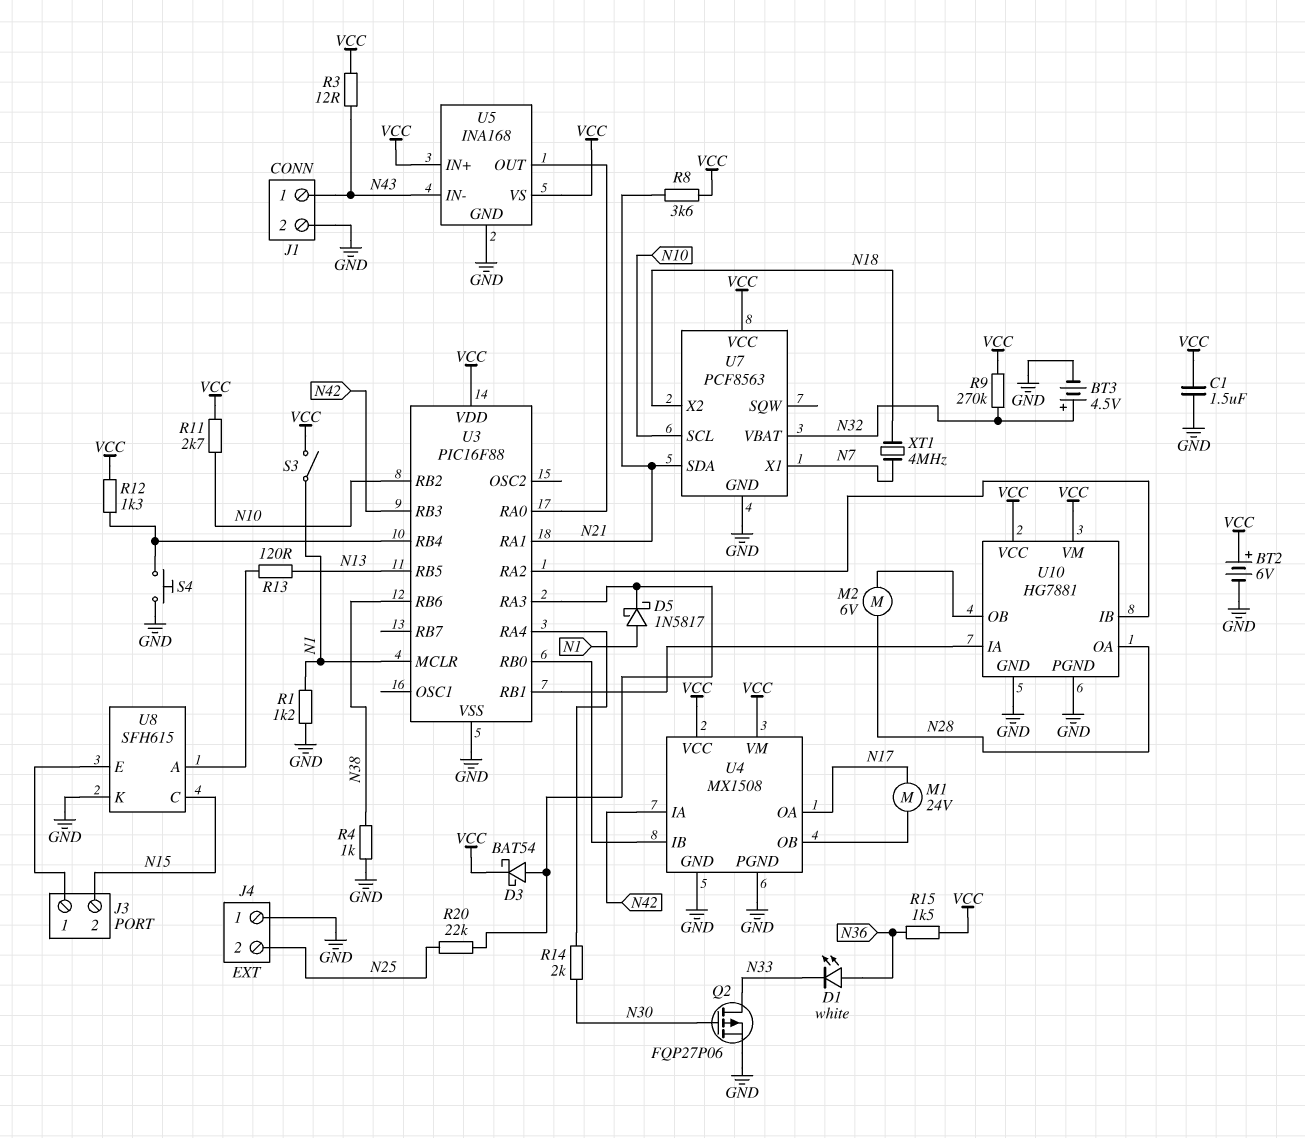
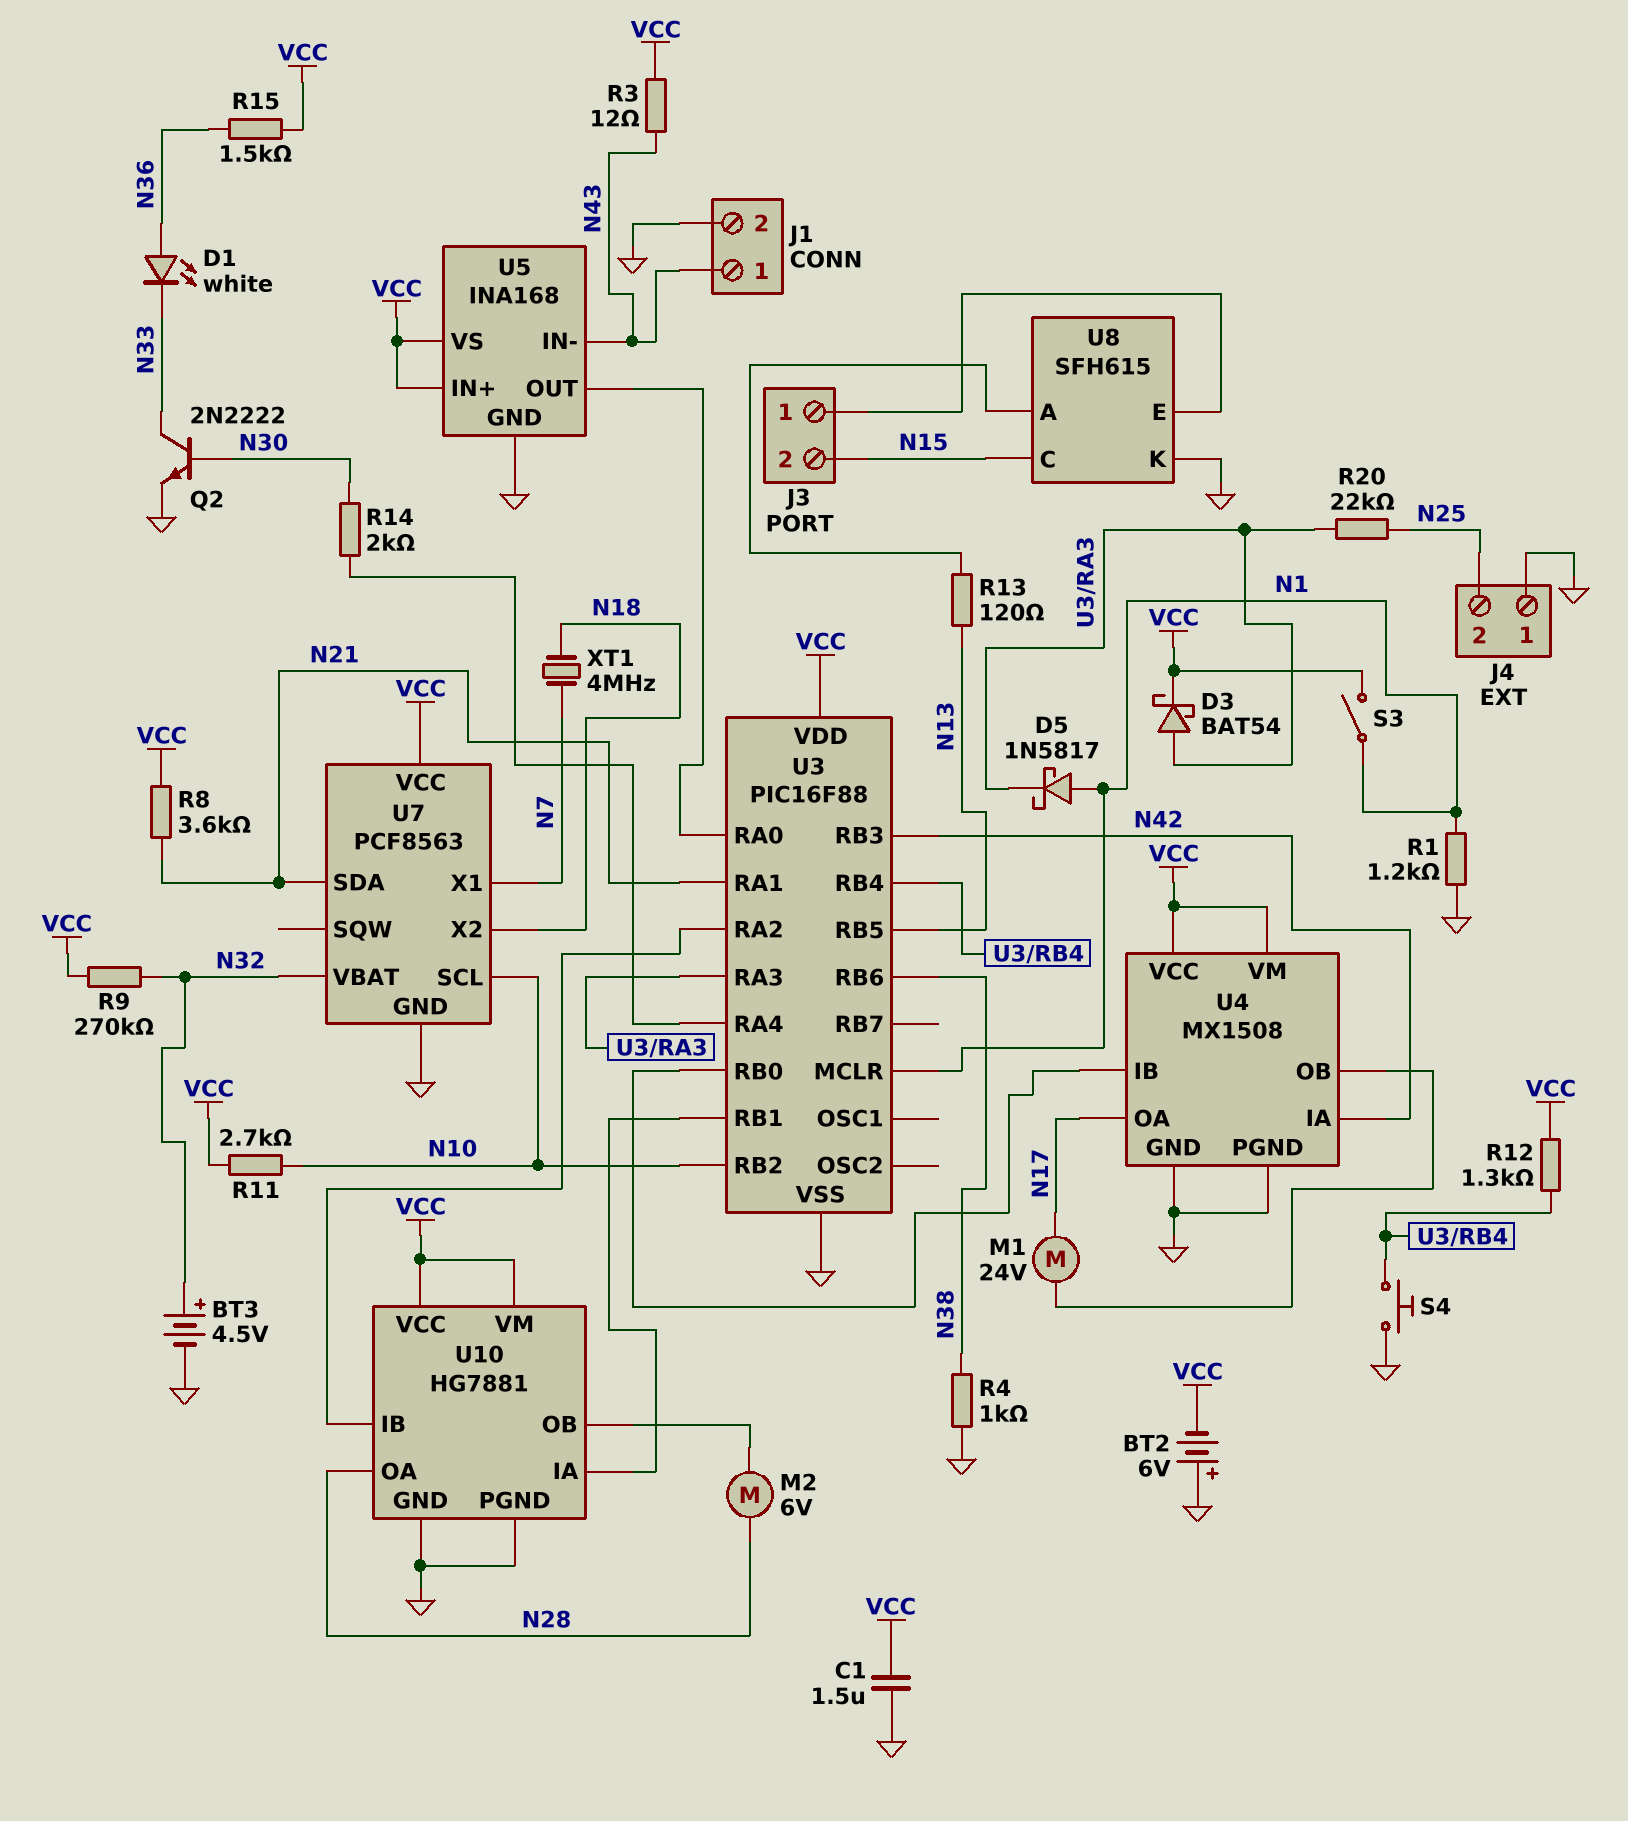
BT2: 6V (plus VCC, minus GND) -> 6V (plus GND, minus VCC)
Q2: PMOS FQP27P06 (G N30, D N33, S GND) -> NPN 2N2222 (B N30, C N33, E GND)

